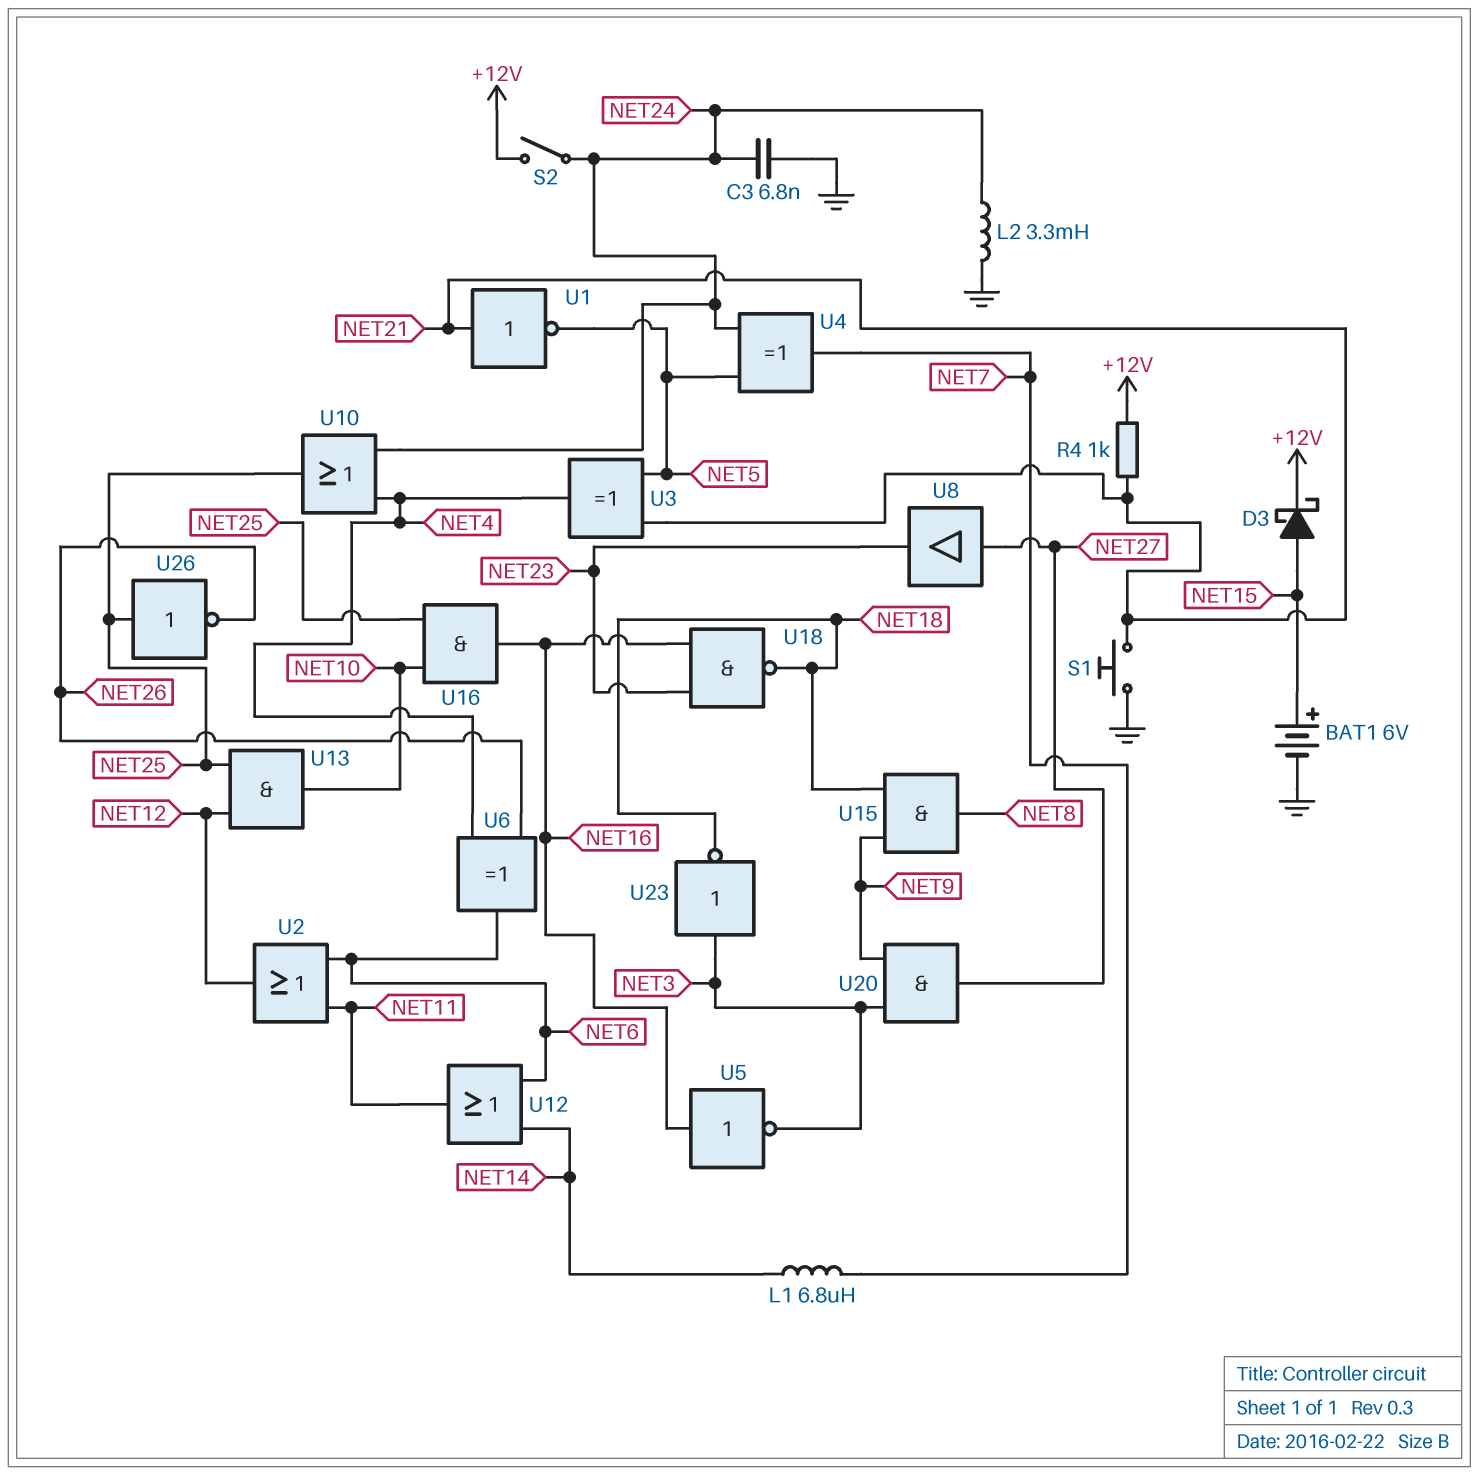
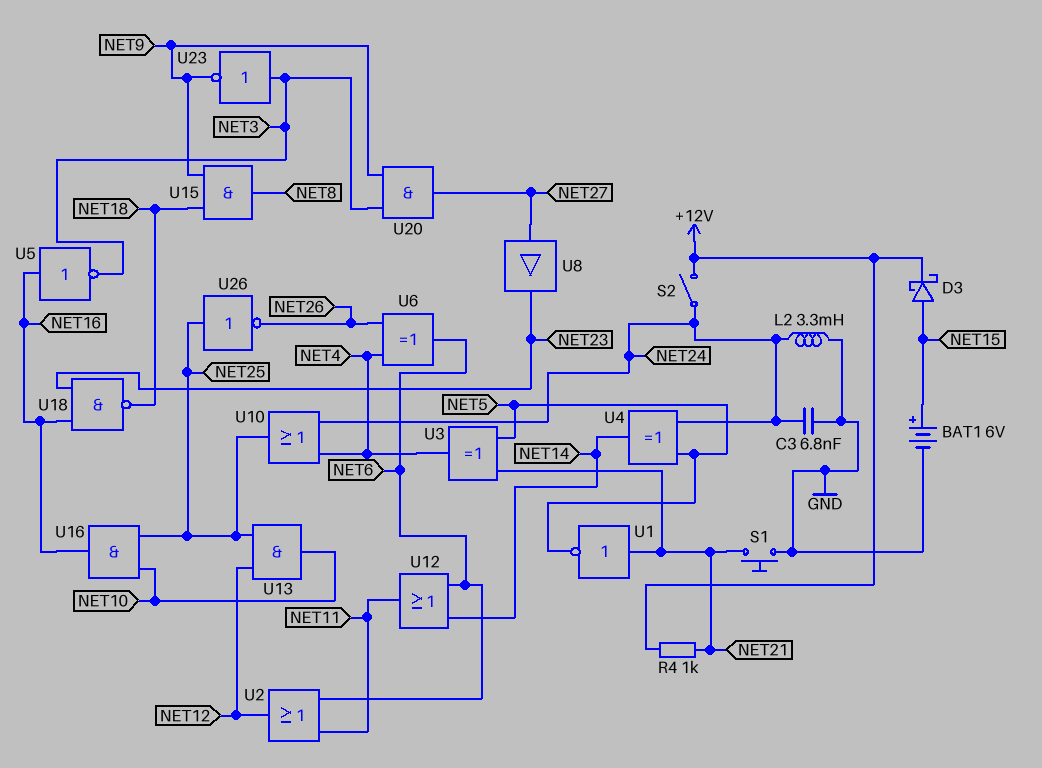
L1: 6.8uH (NET7, NET14) -> none
U4: XOR (in NET5, in NET24, out NET7) -> XOR (in NET5, in NET24, out NET14)
U23: NOT (in NET3, out NET18) -> NOT (in NET3, out NET9)

